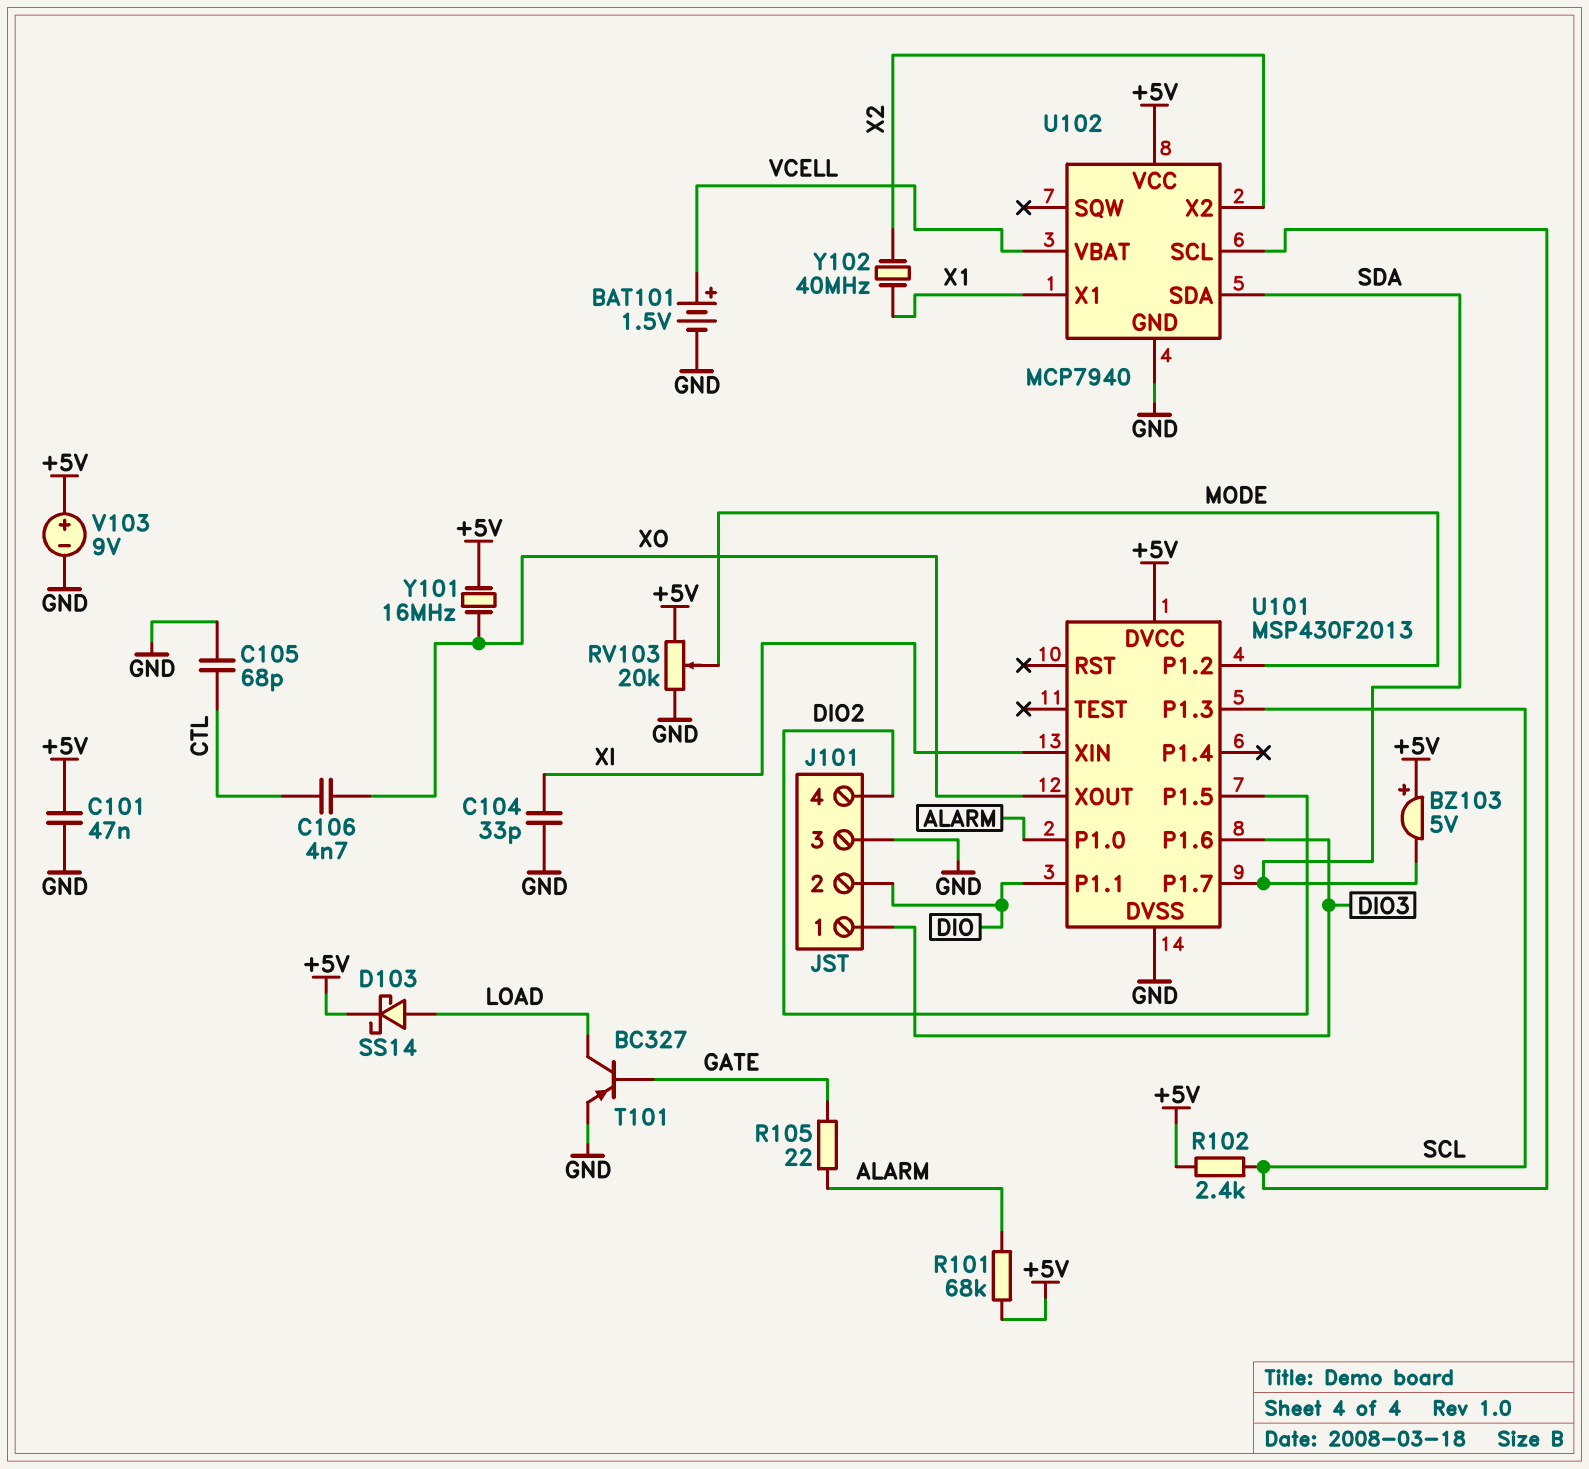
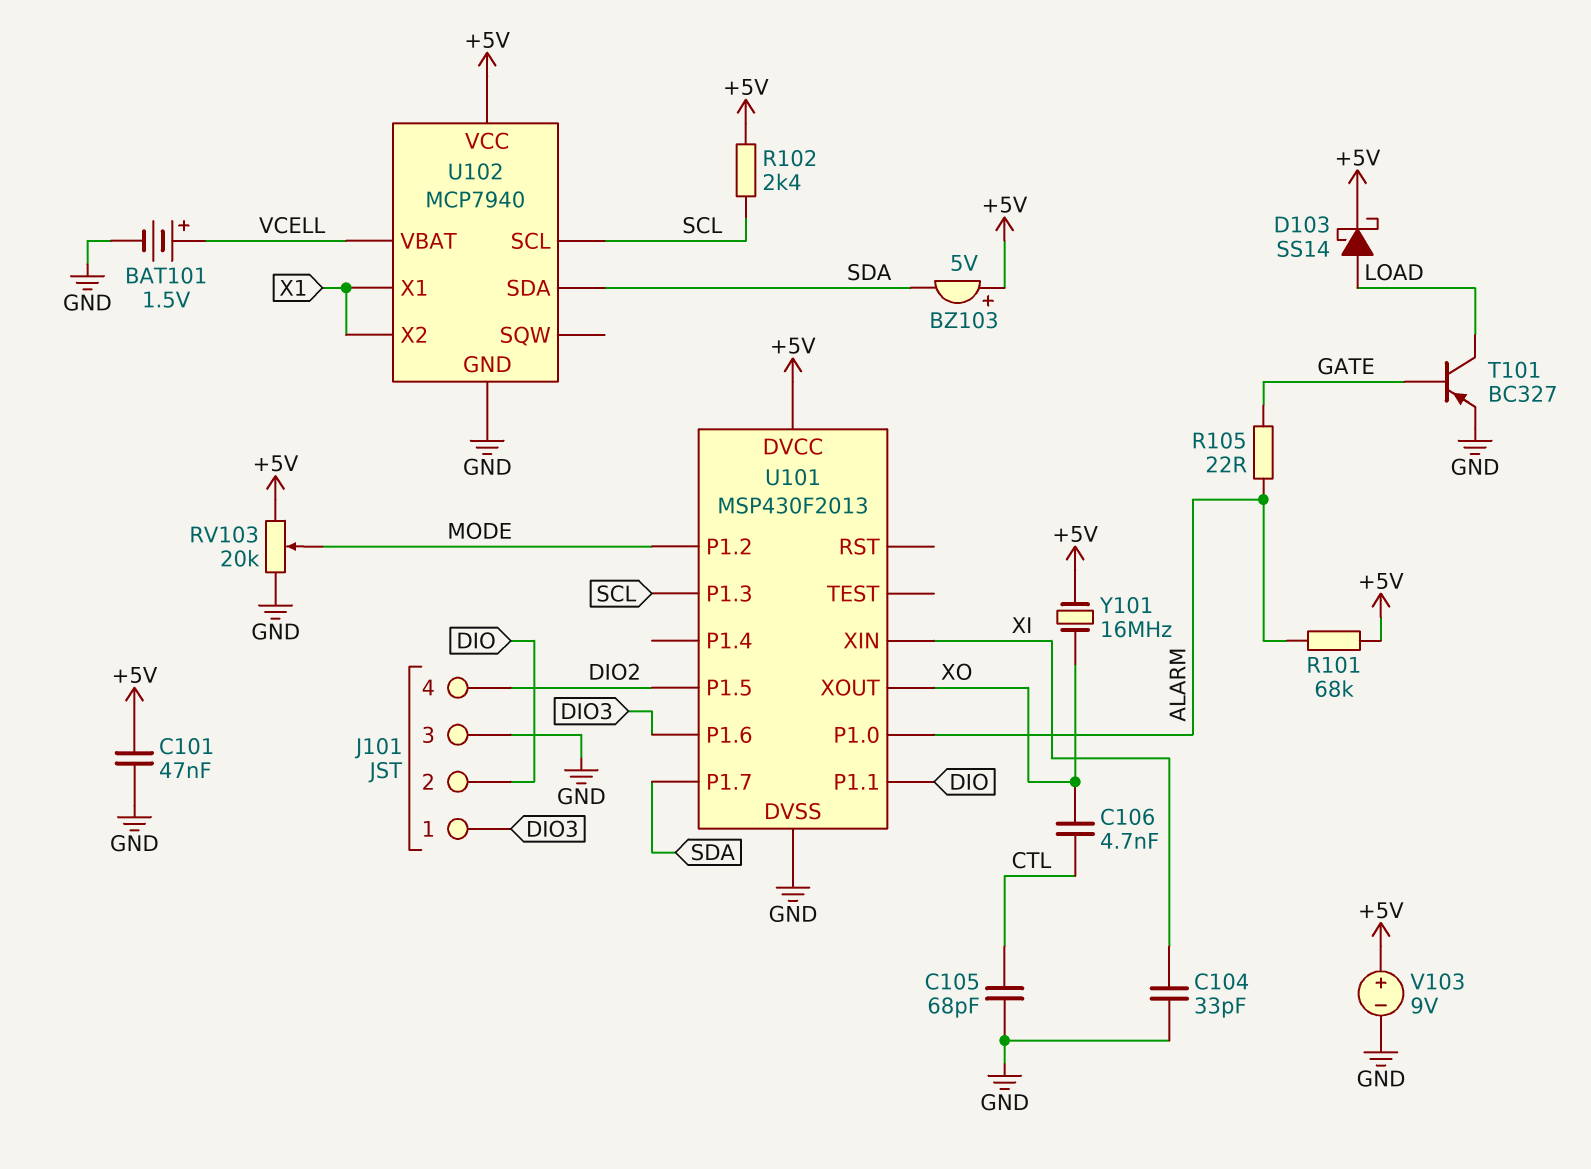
U102 pin X2: X2 -> X1
Y102: 40MHz (X1, X2) -> none

